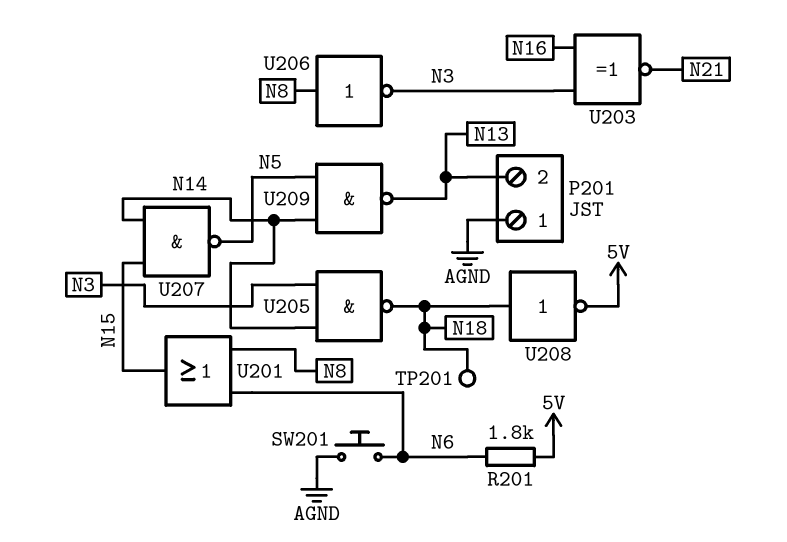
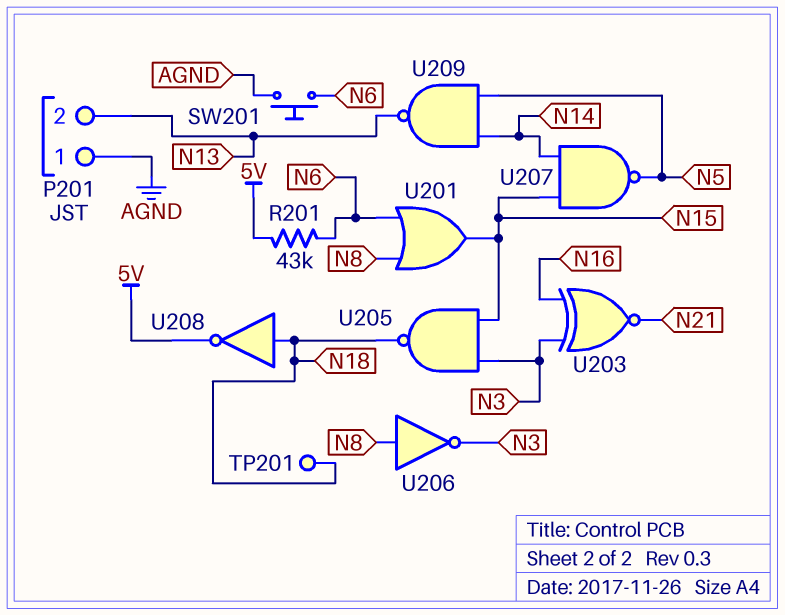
R201: 1.8k (5V, N6) -> 43k (5V, N6)
U205: NAND (in N3, in N14, out N18) -> NAND (in N3, in N15, out N18)

